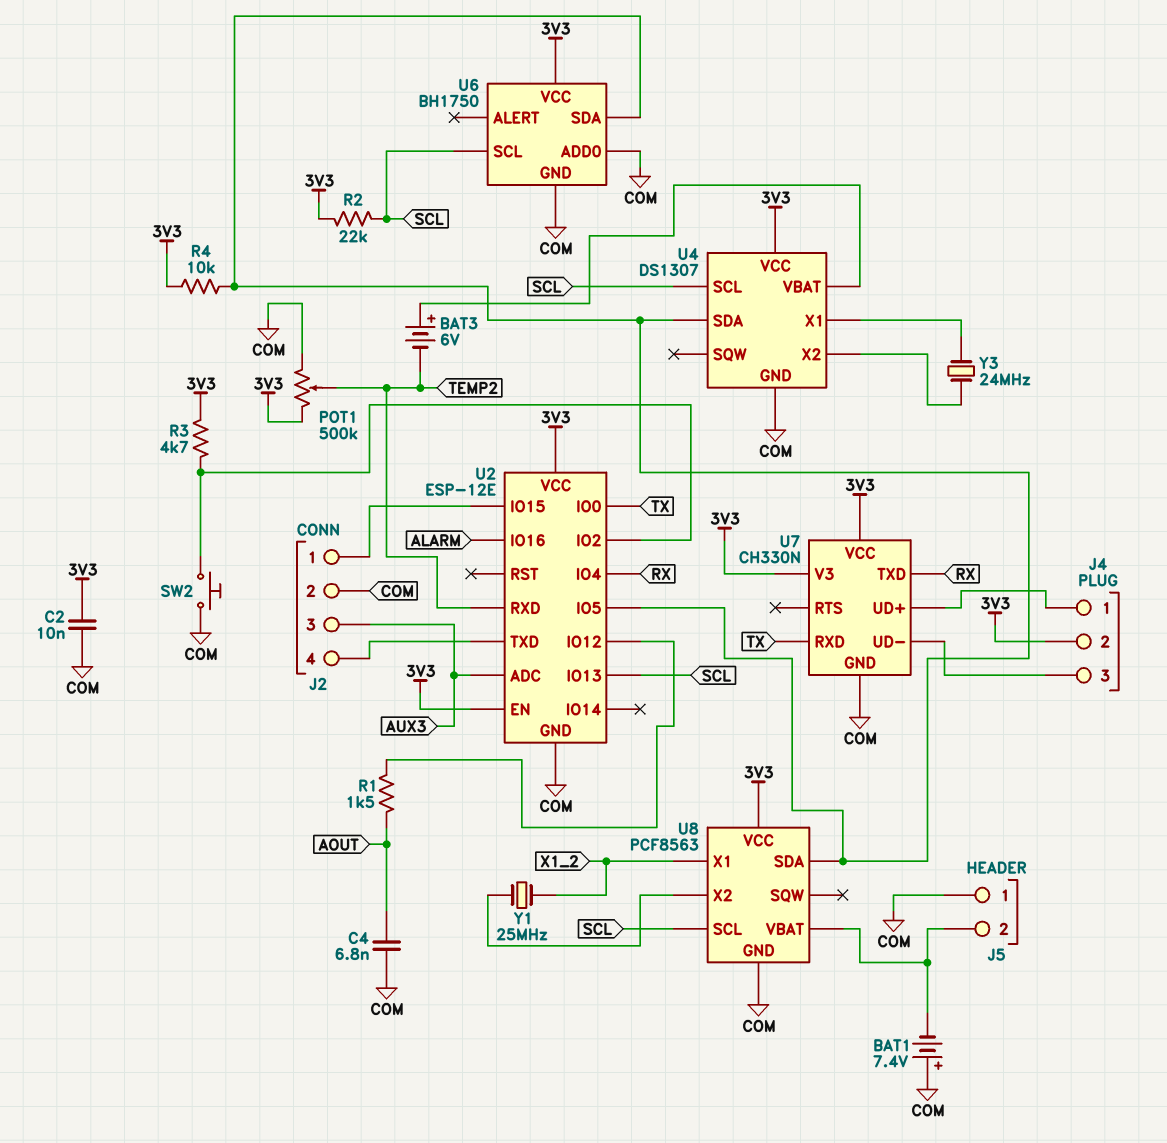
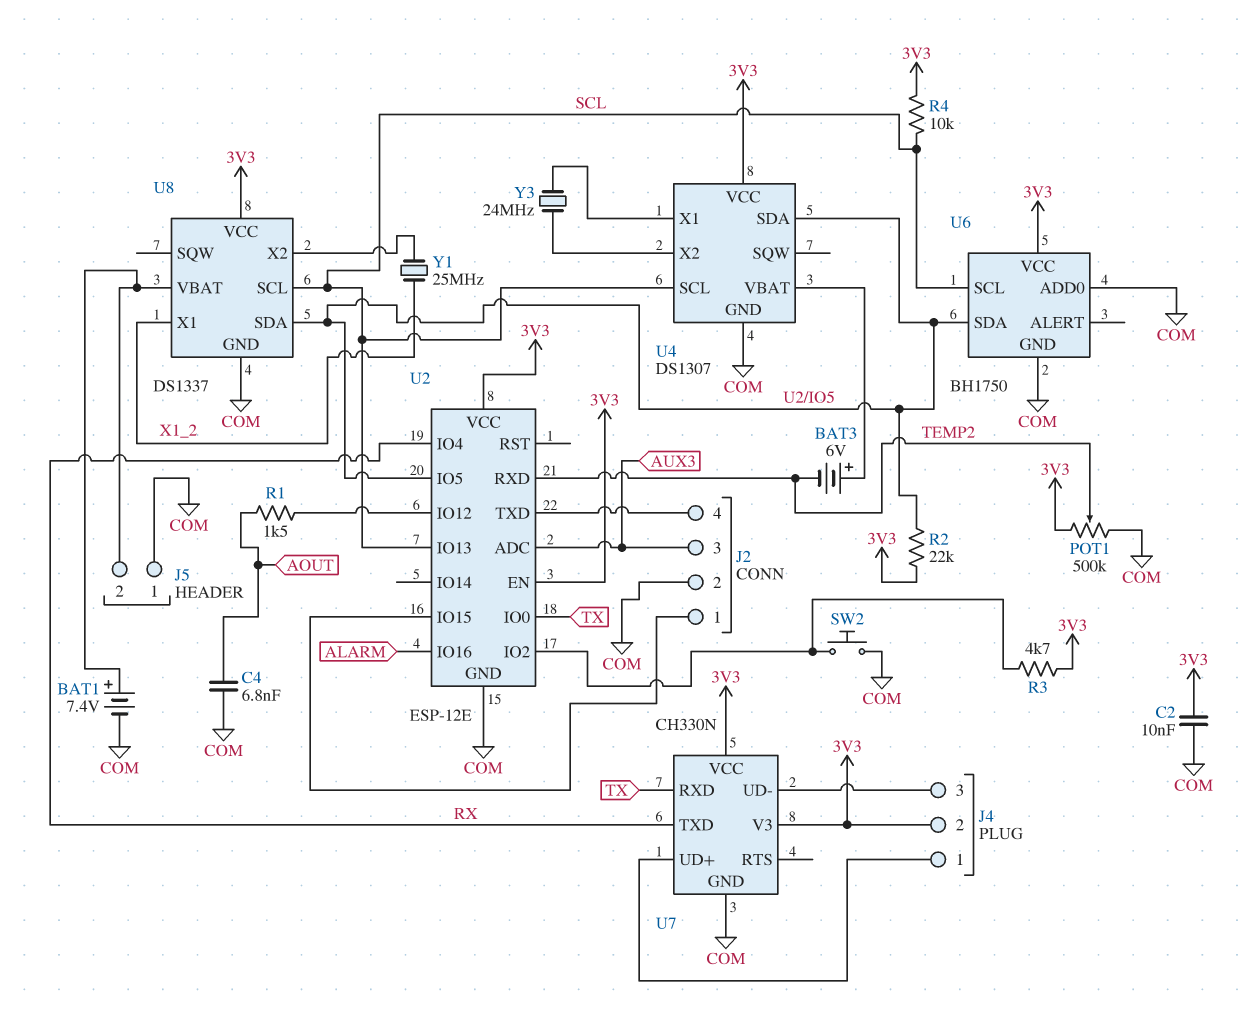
BAT1: 7.4V (plus COM, minus J5/2) -> 7.4V (plus J5/2, minus COM)
R2: 22k (3V3, SCL) -> 22k (3V3, U2/IO5)
R4: 10k (3V3, U2/IO5) -> 10k (3V3, SCL)
U8: PCF8563 -> DS1337

